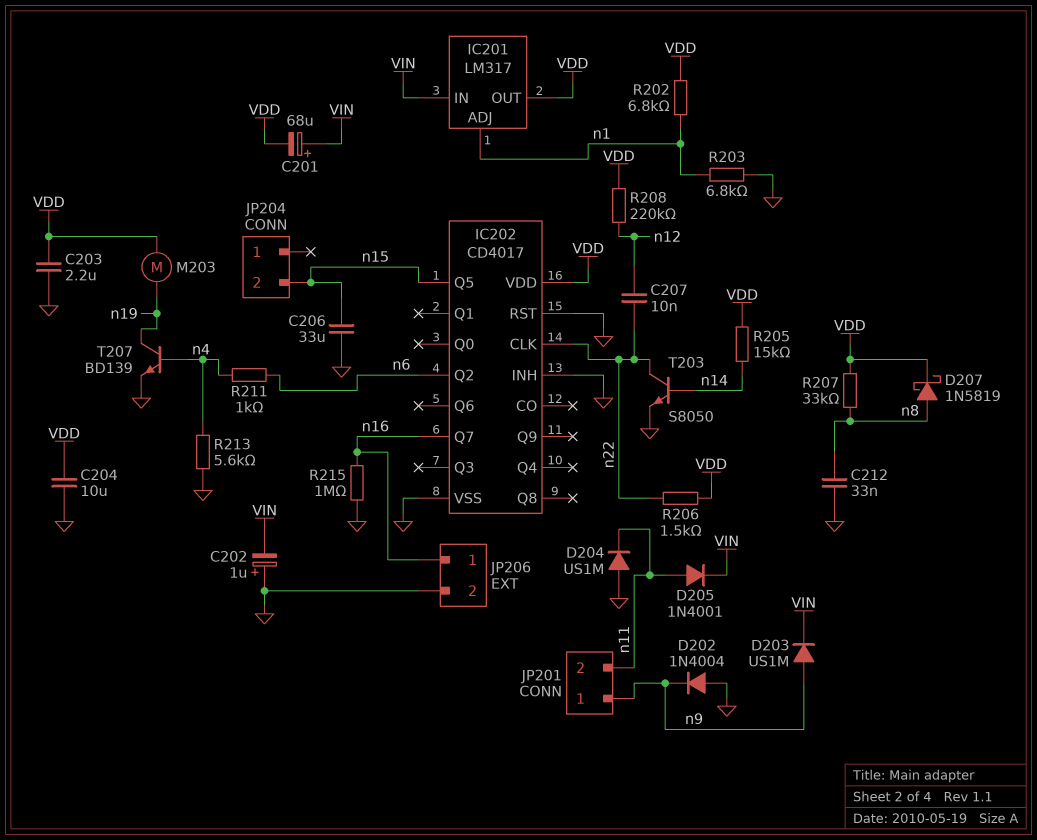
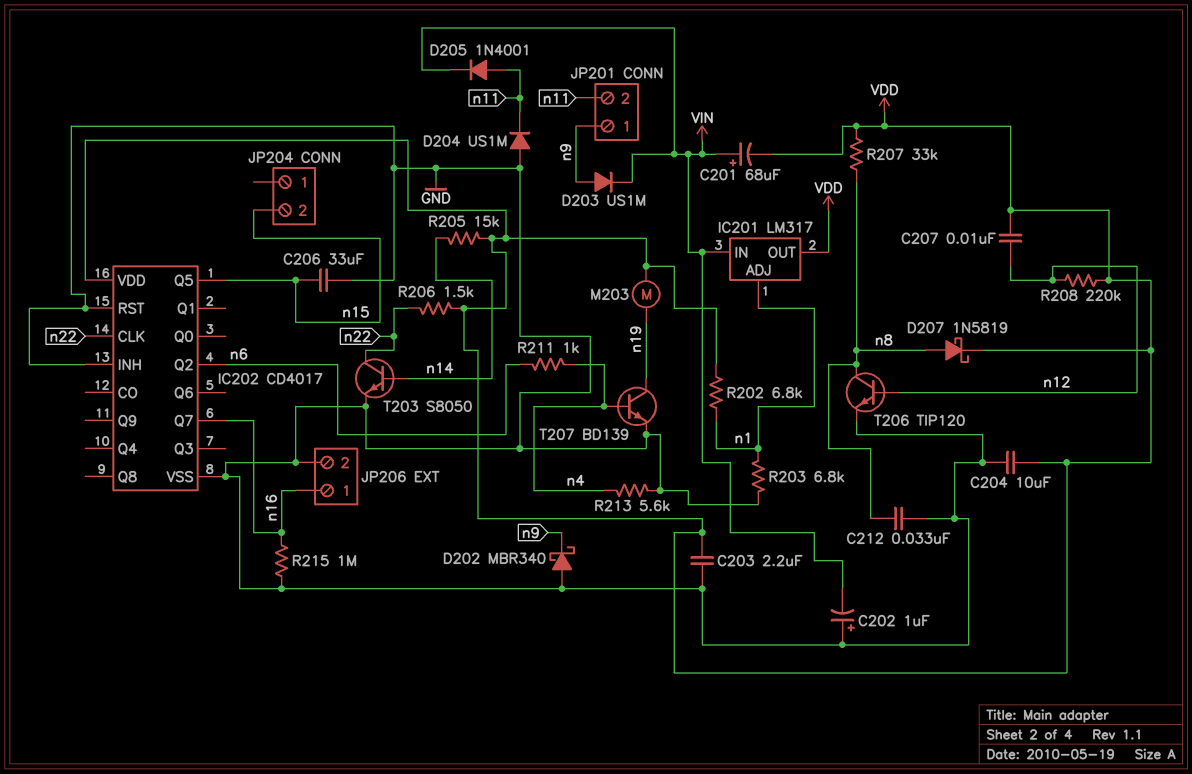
C207: 10nF (n12, n22) -> 10nF (VDD, n12)
D202: diode 1N4004 (A GND, K n9) -> schottky MBR340 (A GND, K n9)
T206: none -> NPN TIP120 (B n12, C n8, E GND)

